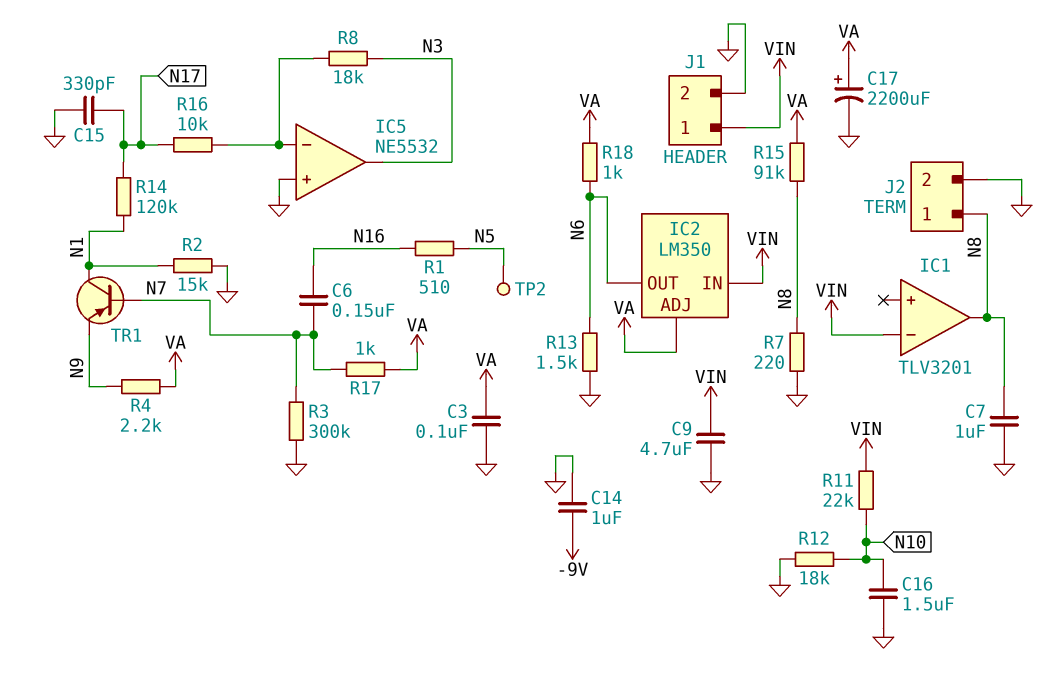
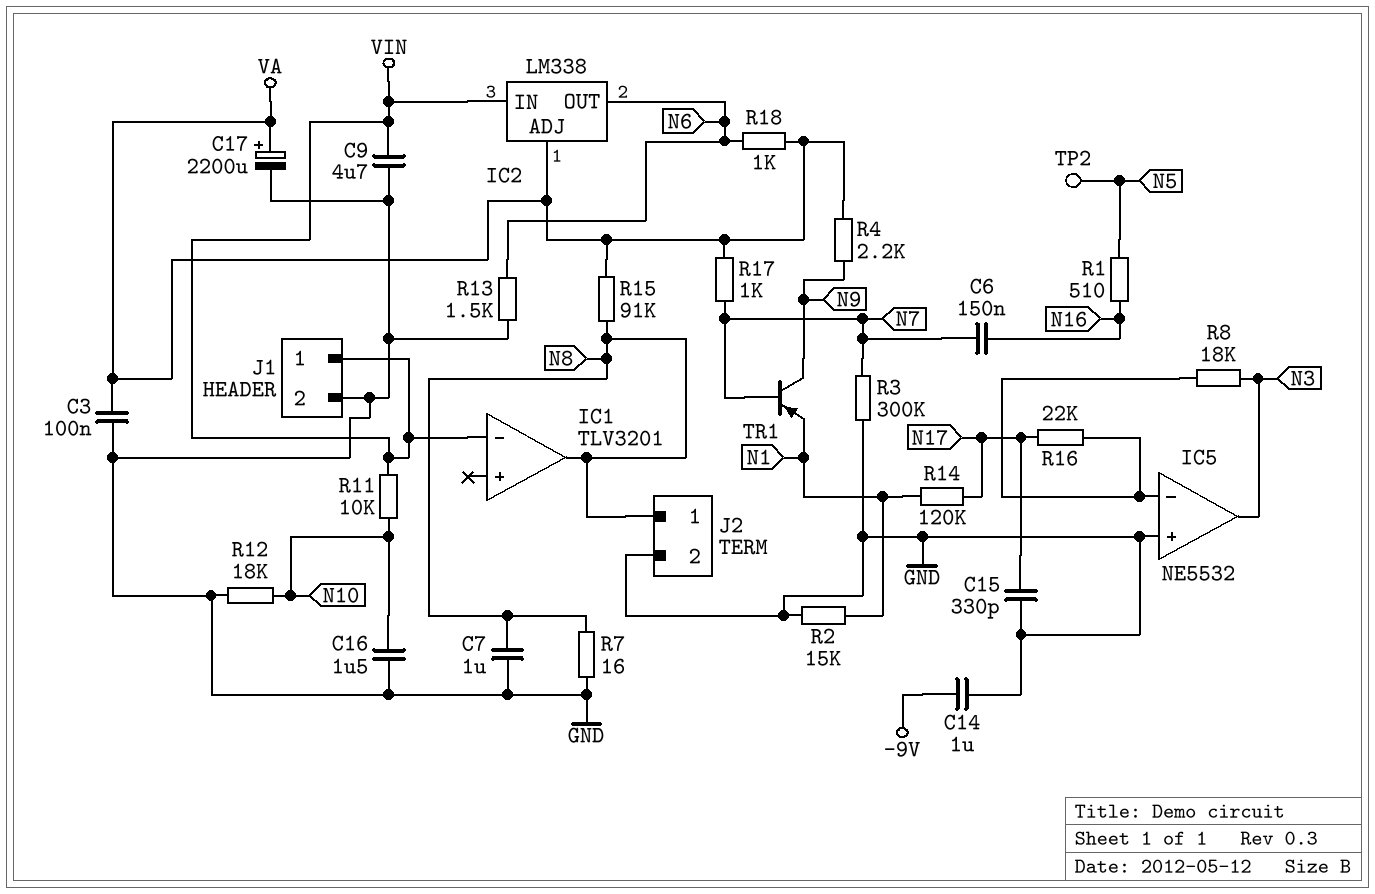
IC2: LM350 -> LM338
R7: 220 (GND, N8) -> 16 (GND, N8)
R11: 22k (N10, VIN) -> 10k (N10, VIN)
R16: 10k (IC5/in-, N17) -> 22k (IC5/in-, N17)
TR1: PNP (B N7, C N1, E N9) -> PNP (B N7, C N9, E N1)

